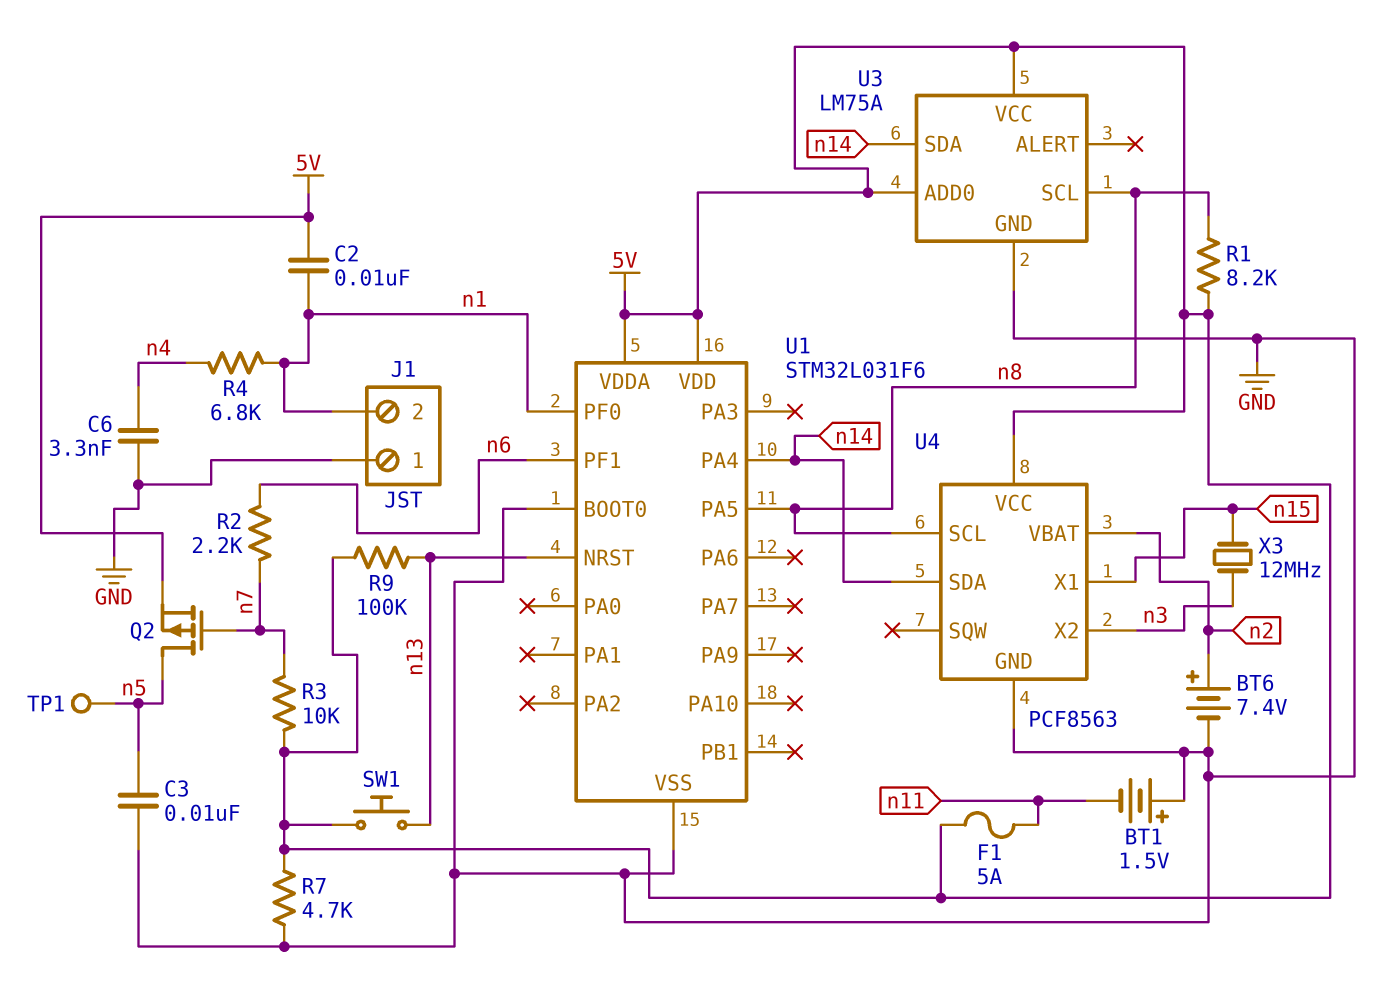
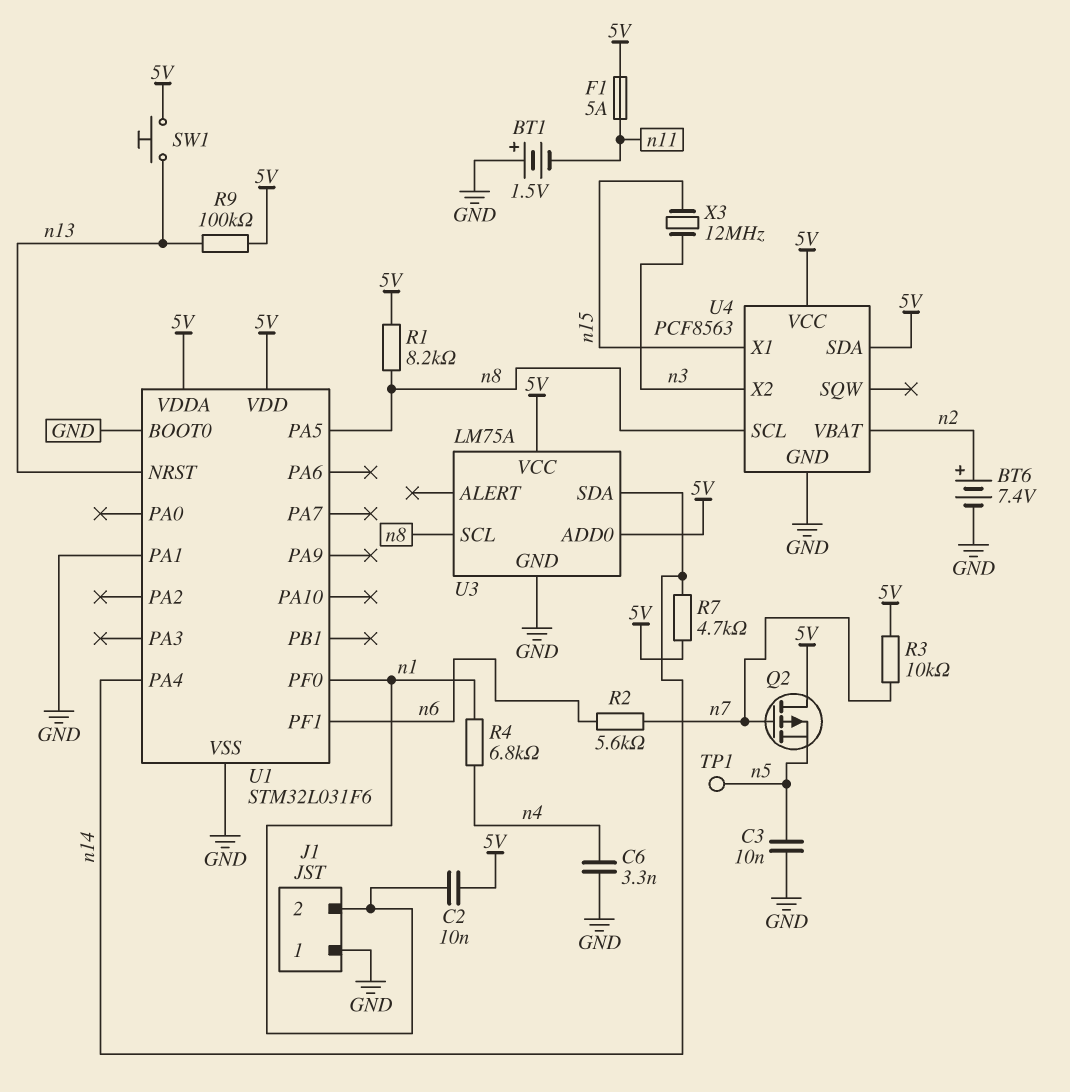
Q2: PMOS (G n7, D n5, S 5V) -> PMOS (G n7, D 5V, S n5)
R2: 2.2k (n6, n7) -> 5.6k (n6, n7)
R7: 4.7k (5V, GND) -> 4.7k (5V, n14)
U1 pin PA1: none -> GND
U4 pin SDA: n14 -> 5V

